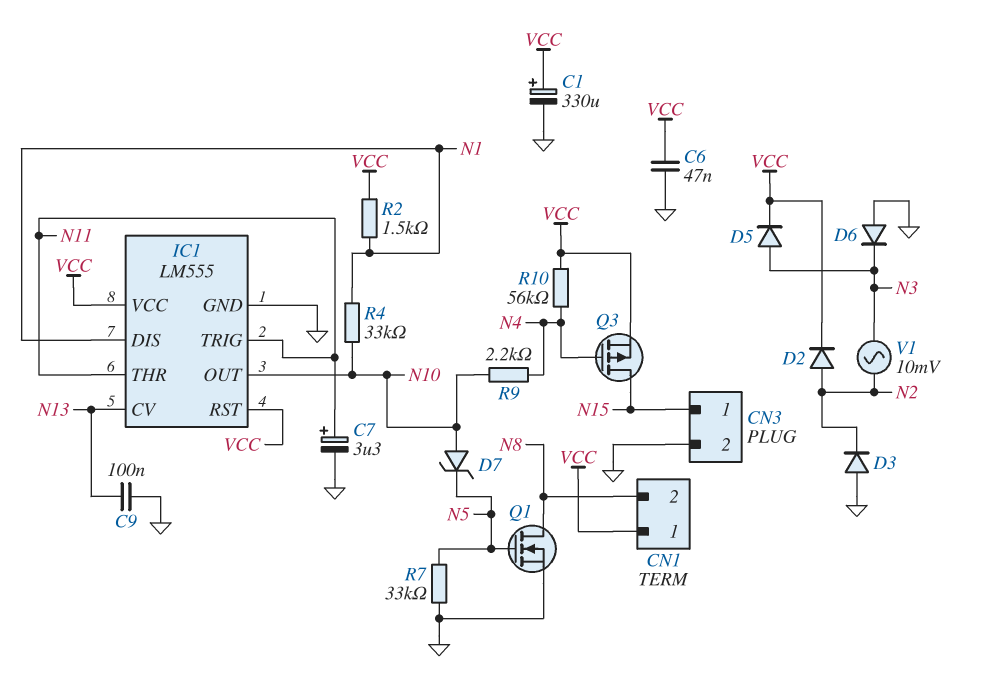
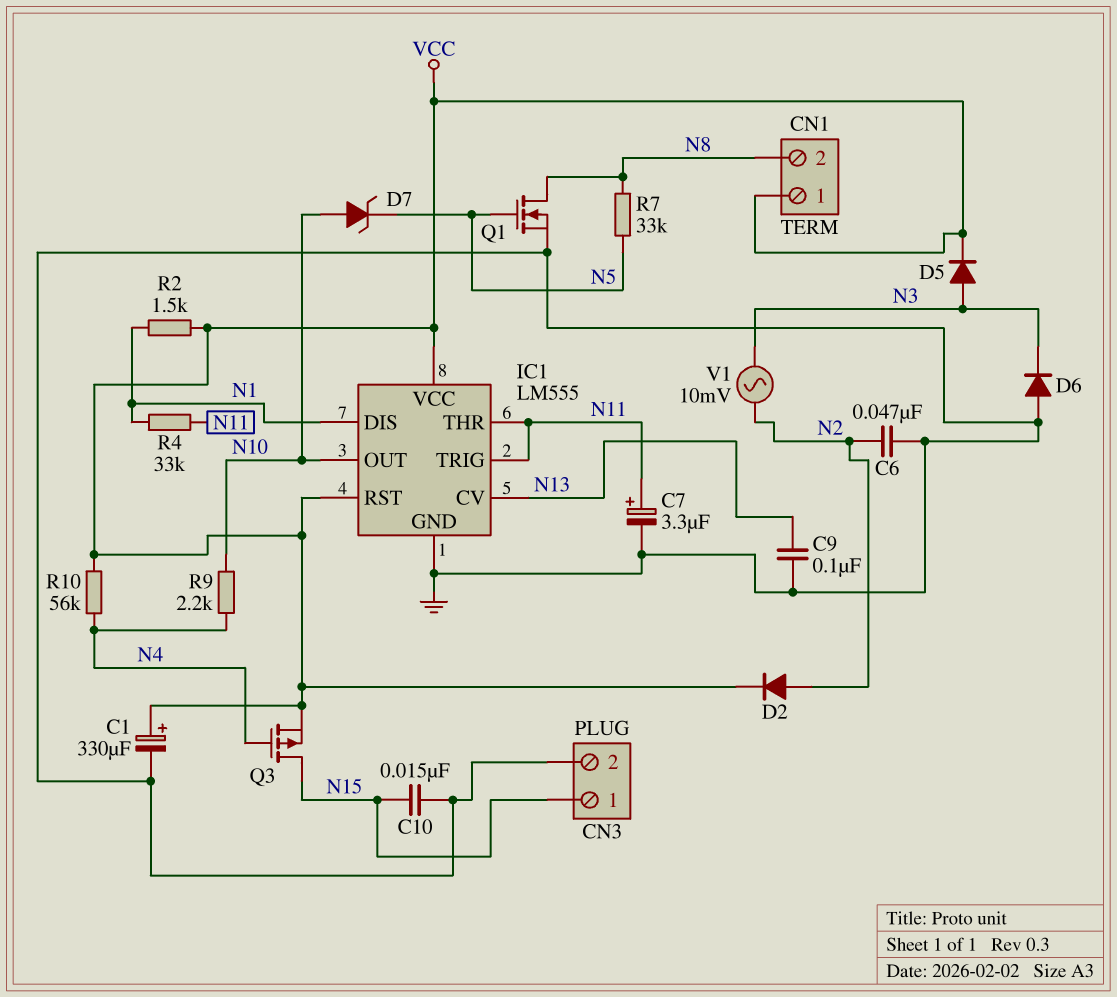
C6: 47nF (GND, VCC) -> 47nF (GND, N2)
C10: none -> 15nF (GND, N15)
D3: diode (A GND, K N2) -> none
R4: 33k (N1, N10) -> 33k (N1, N11)
R7: 33k (GND, N5) -> 33k (N5, N8)

